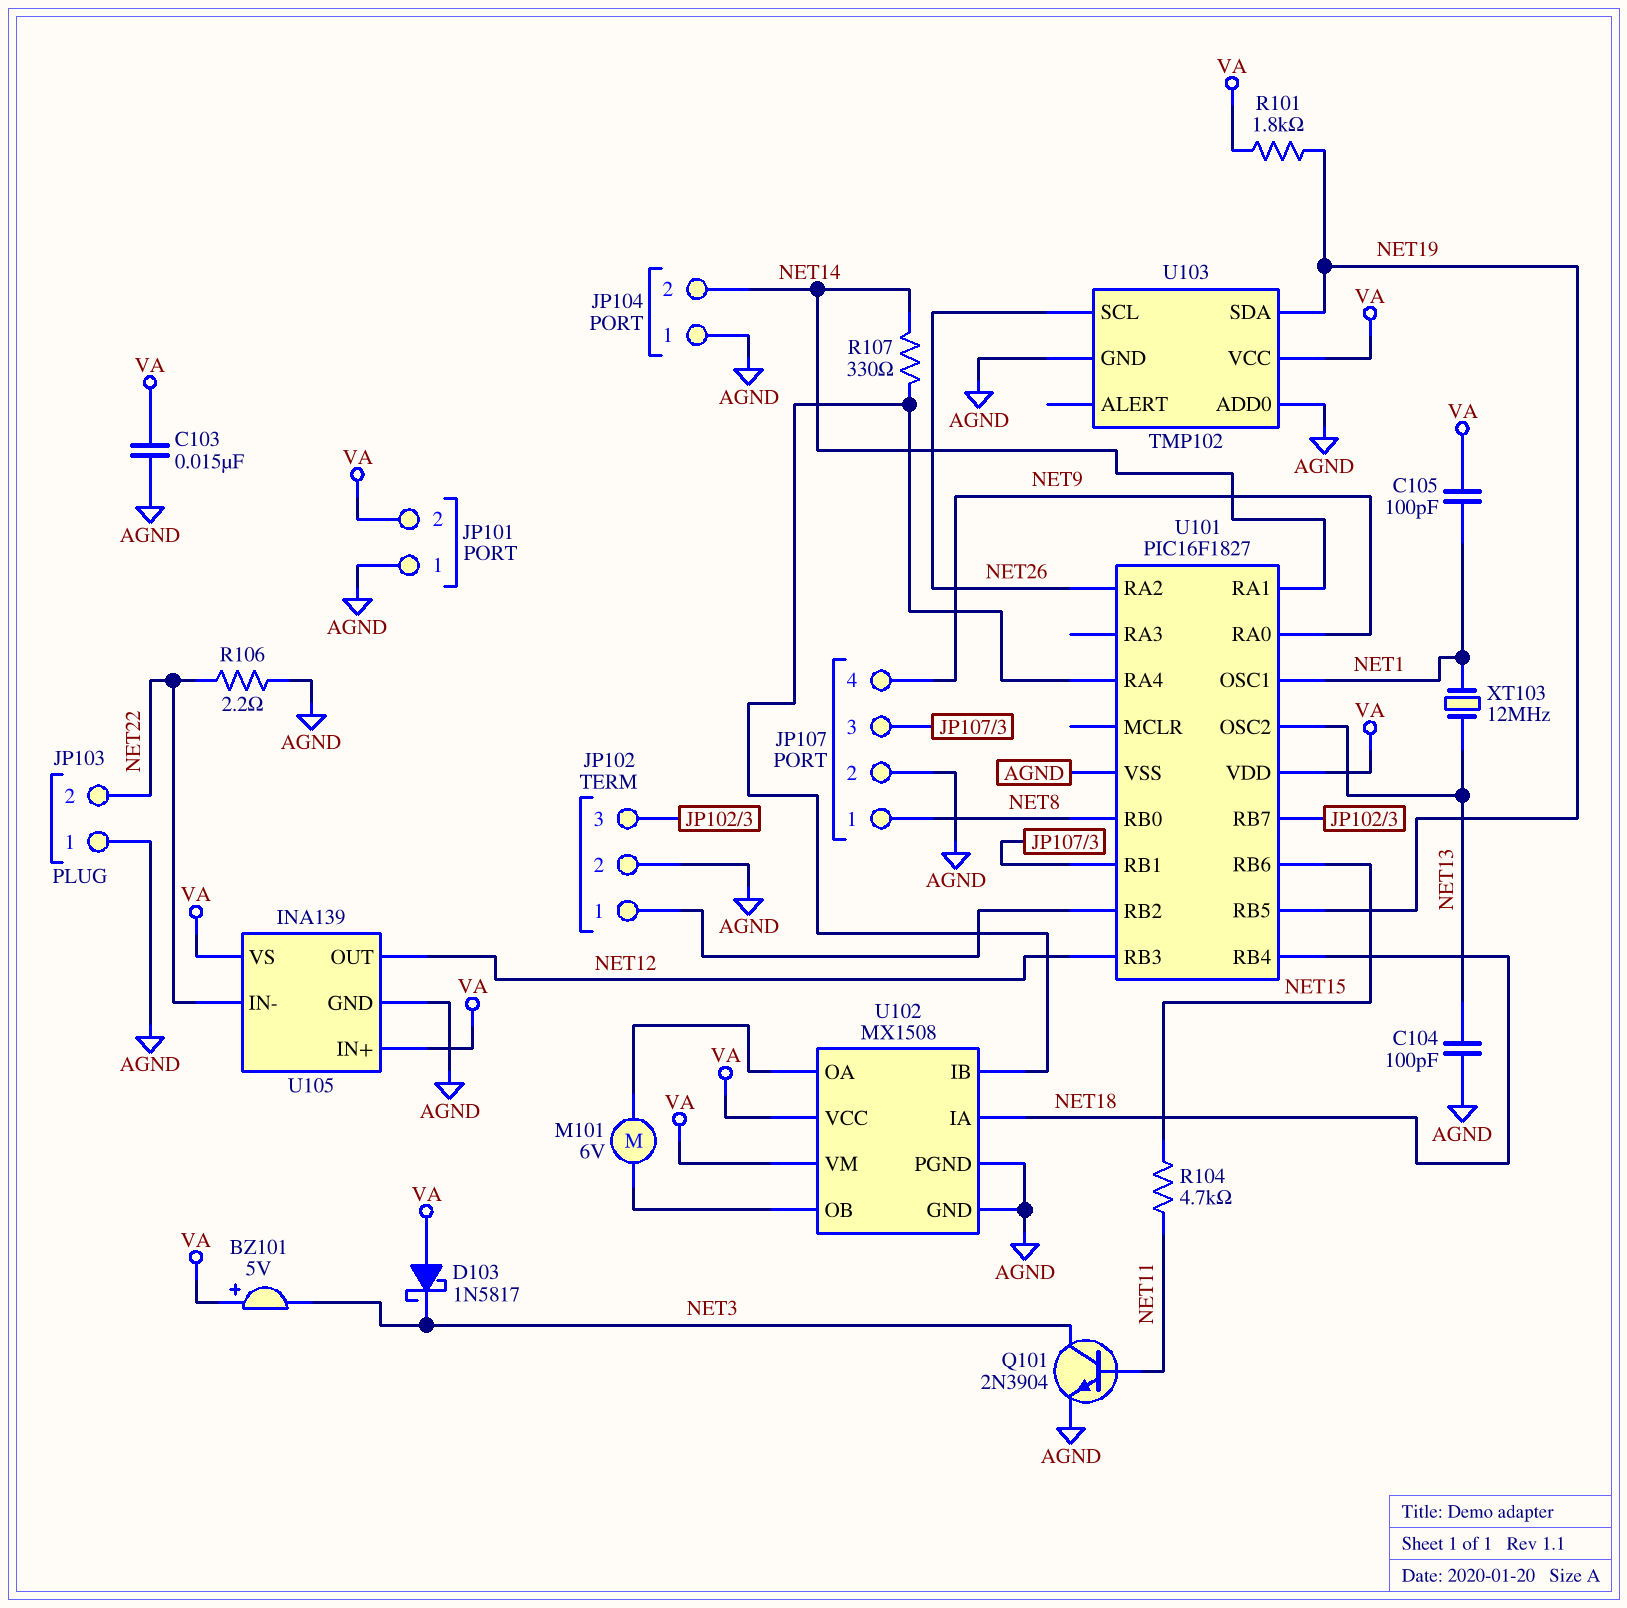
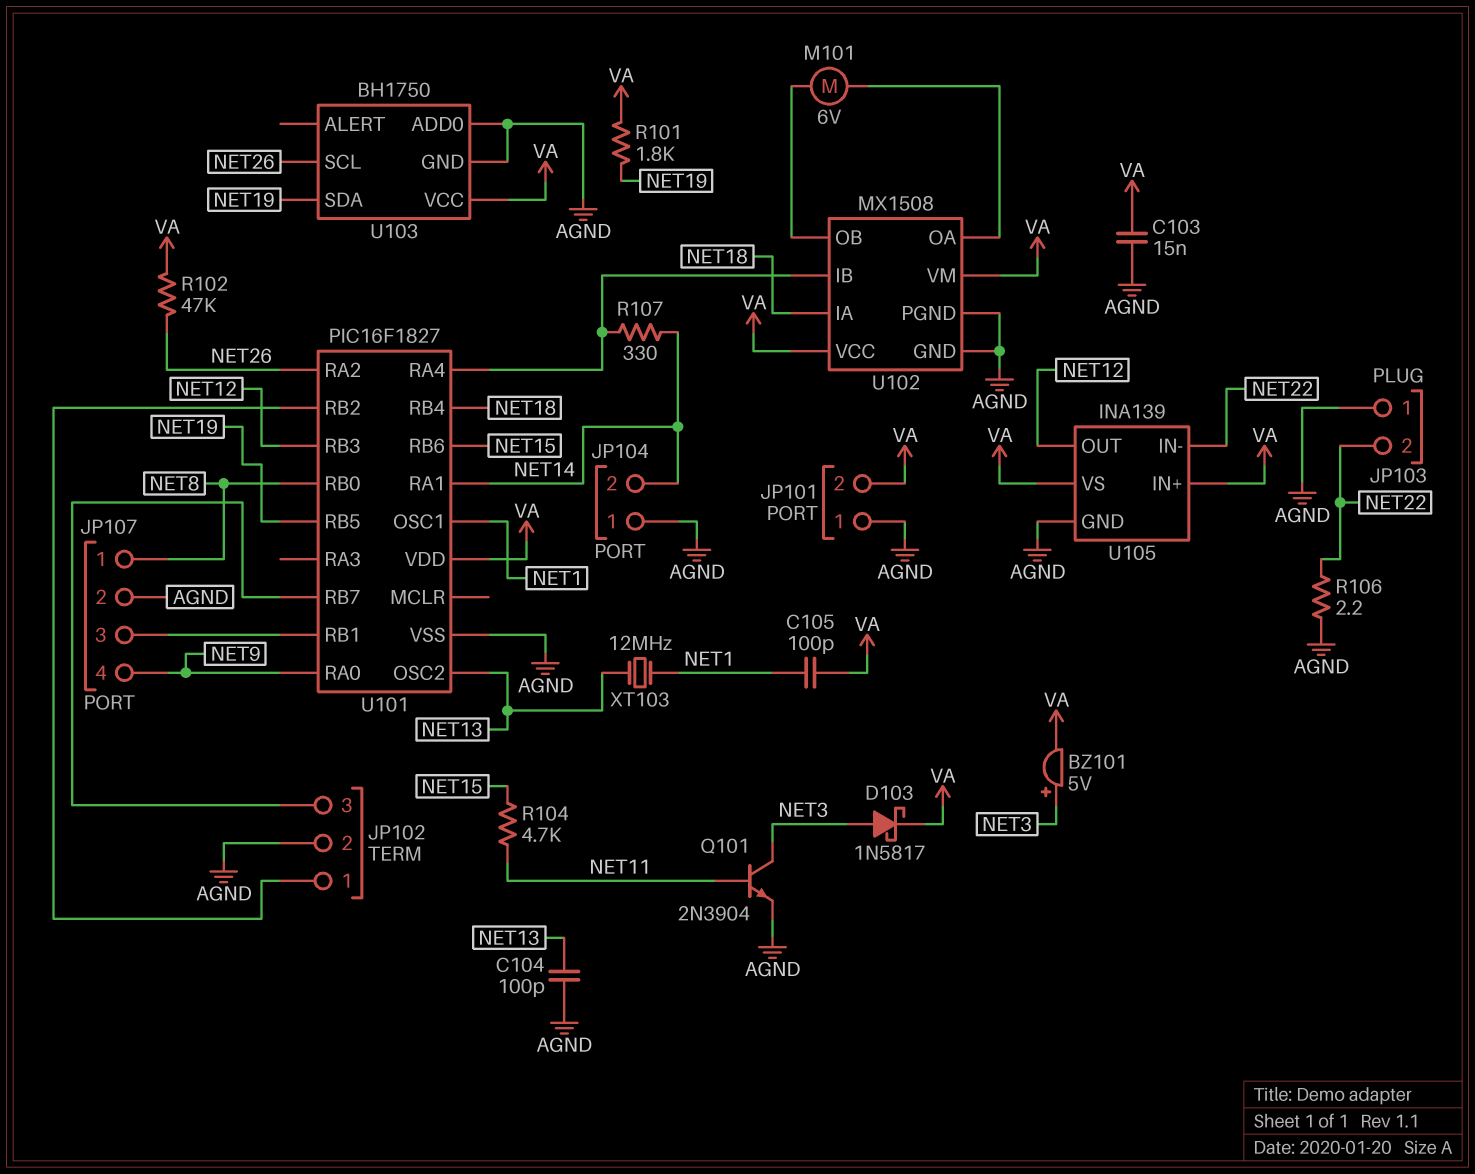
BZ101: buzzer 5V (plus VA, minus NET3) -> buzzer 5V (plus NET3, minus VA)
D103: schottky 1N5817 (A VA, K NET3) -> schottky 1N5817 (A NET3, K VA)
R102: none -> 47k (NET26, VA)
U103: TMP102 -> BH1750

